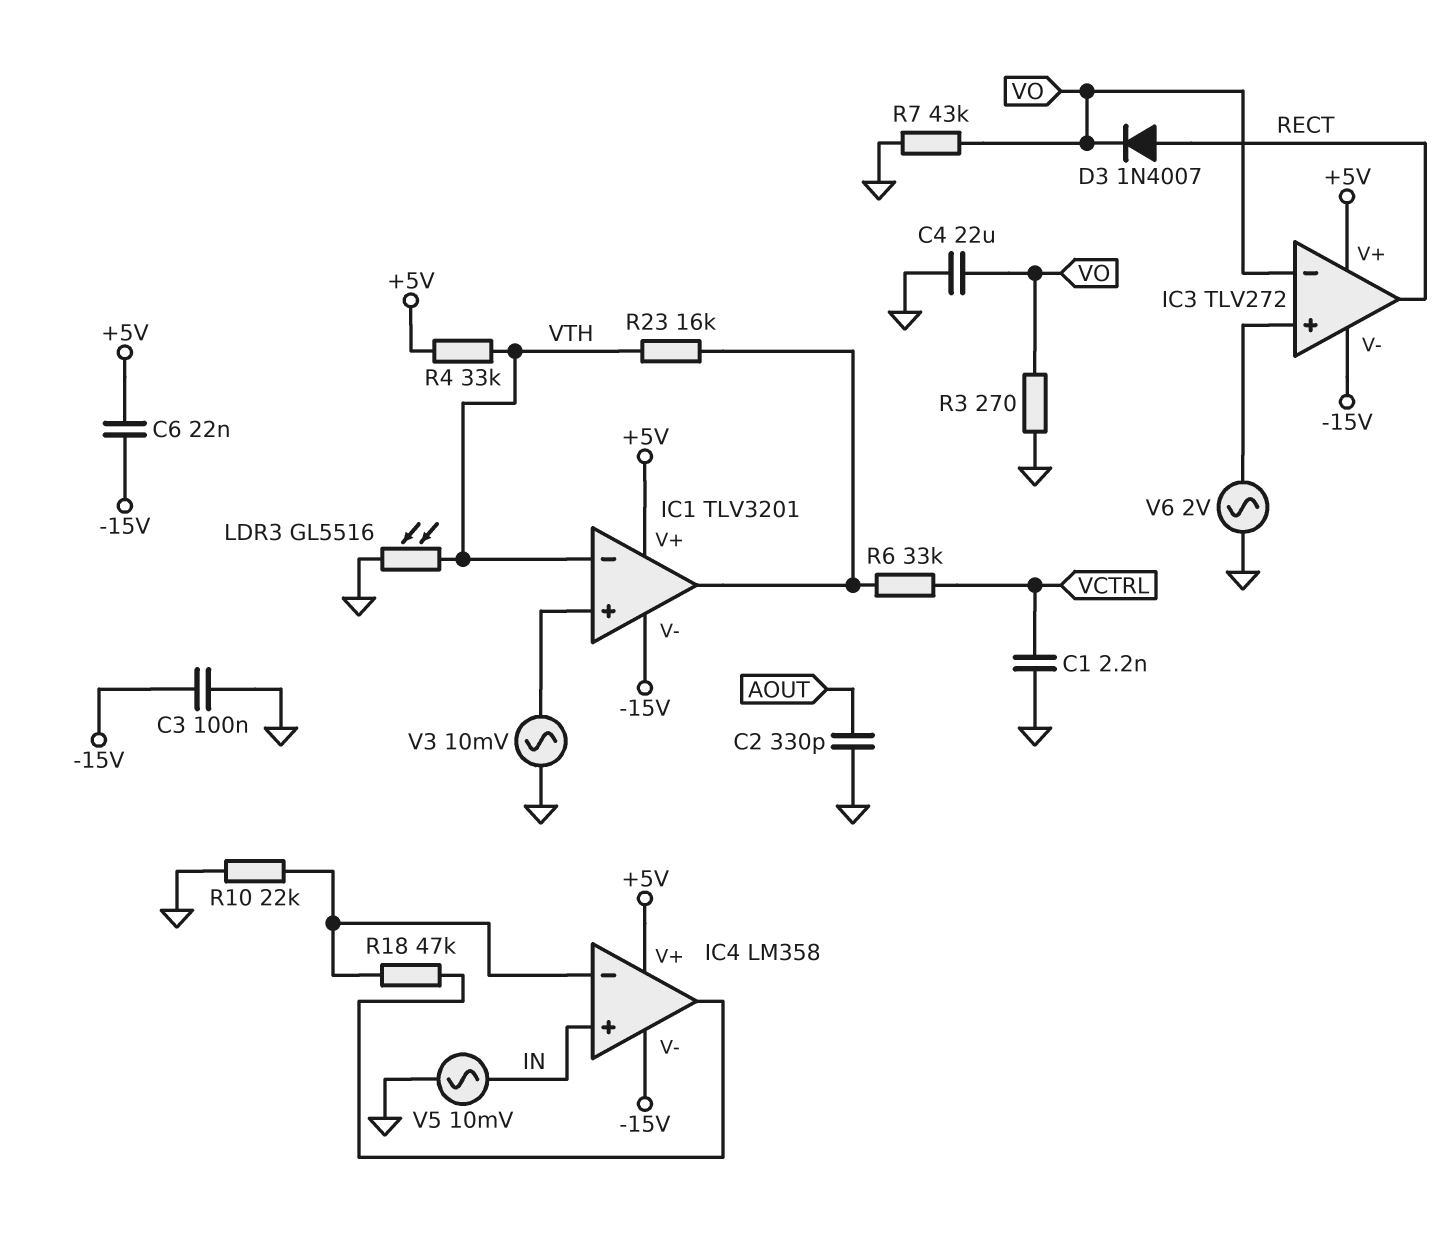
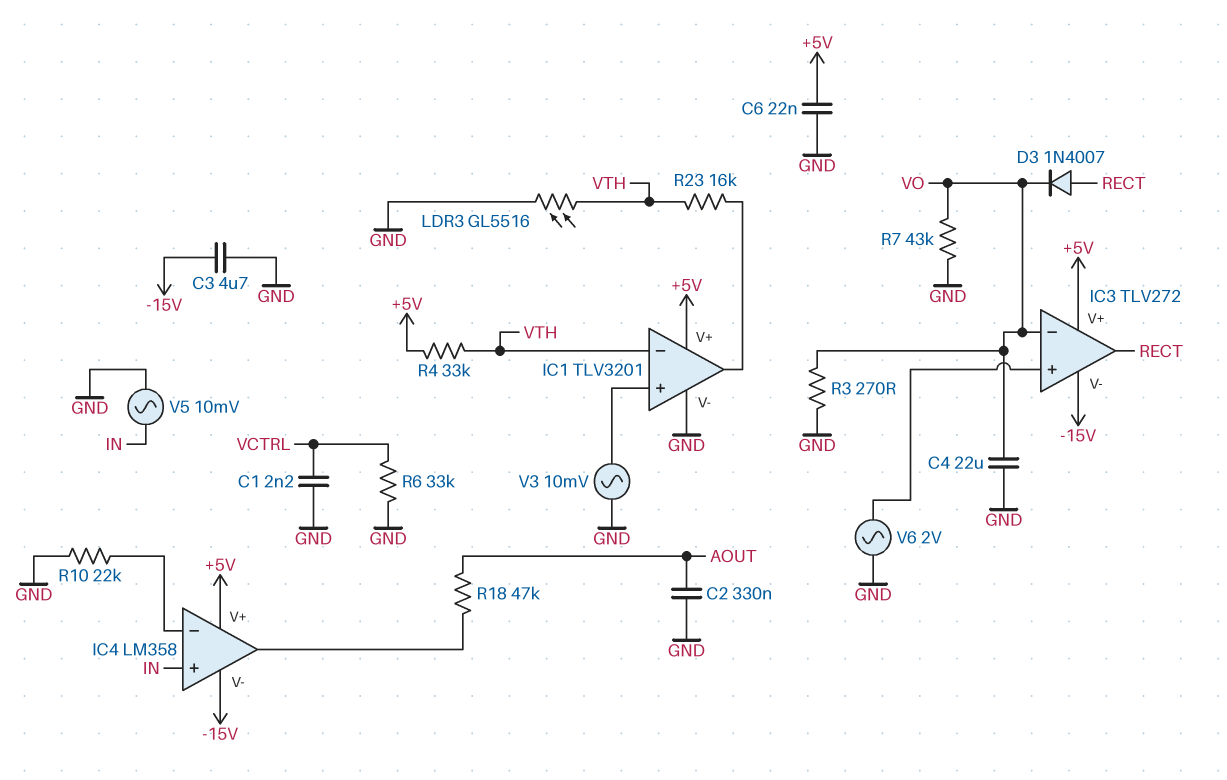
C2: 330pF (AOUT, GND) -> 330nF (AOUT, GND)
C3: 100nF (-15V, GND) -> 4.7uF (-15V, GND)
C6: 22nF (+5V, -15V) -> 22nF (+5V, GND)
IC1 pin V-: -15V -> GND
R6: 33k (IC1/out, VCTRL) -> 33k (GND, VCTRL)
R18: 47k (IC4/in-, IC4/out) -> 47k (AOUT, IC4/out)

